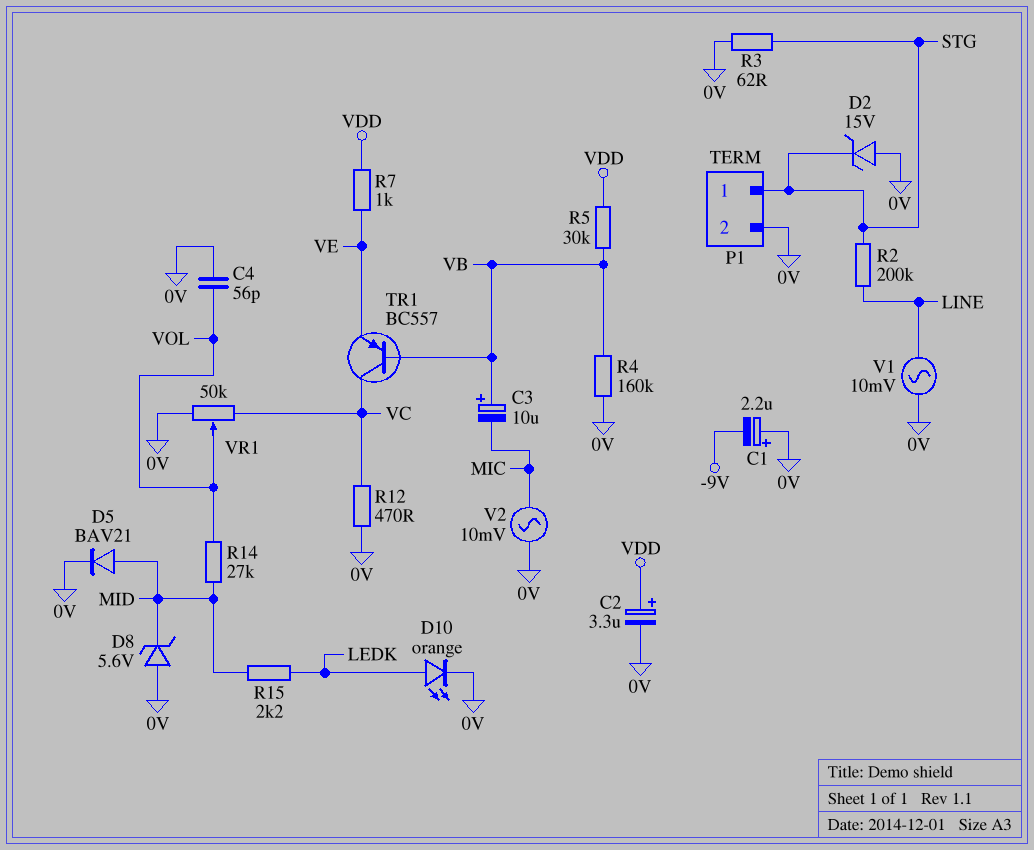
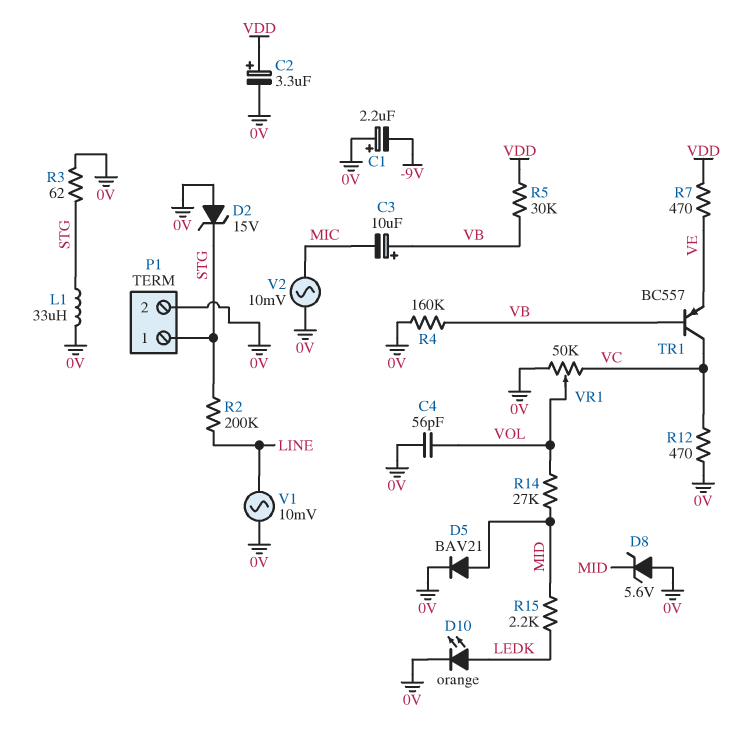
L1: none -> 33uH (0V, STG)
R7: 1k (VDD, VE) -> 470 (VDD, VE)

